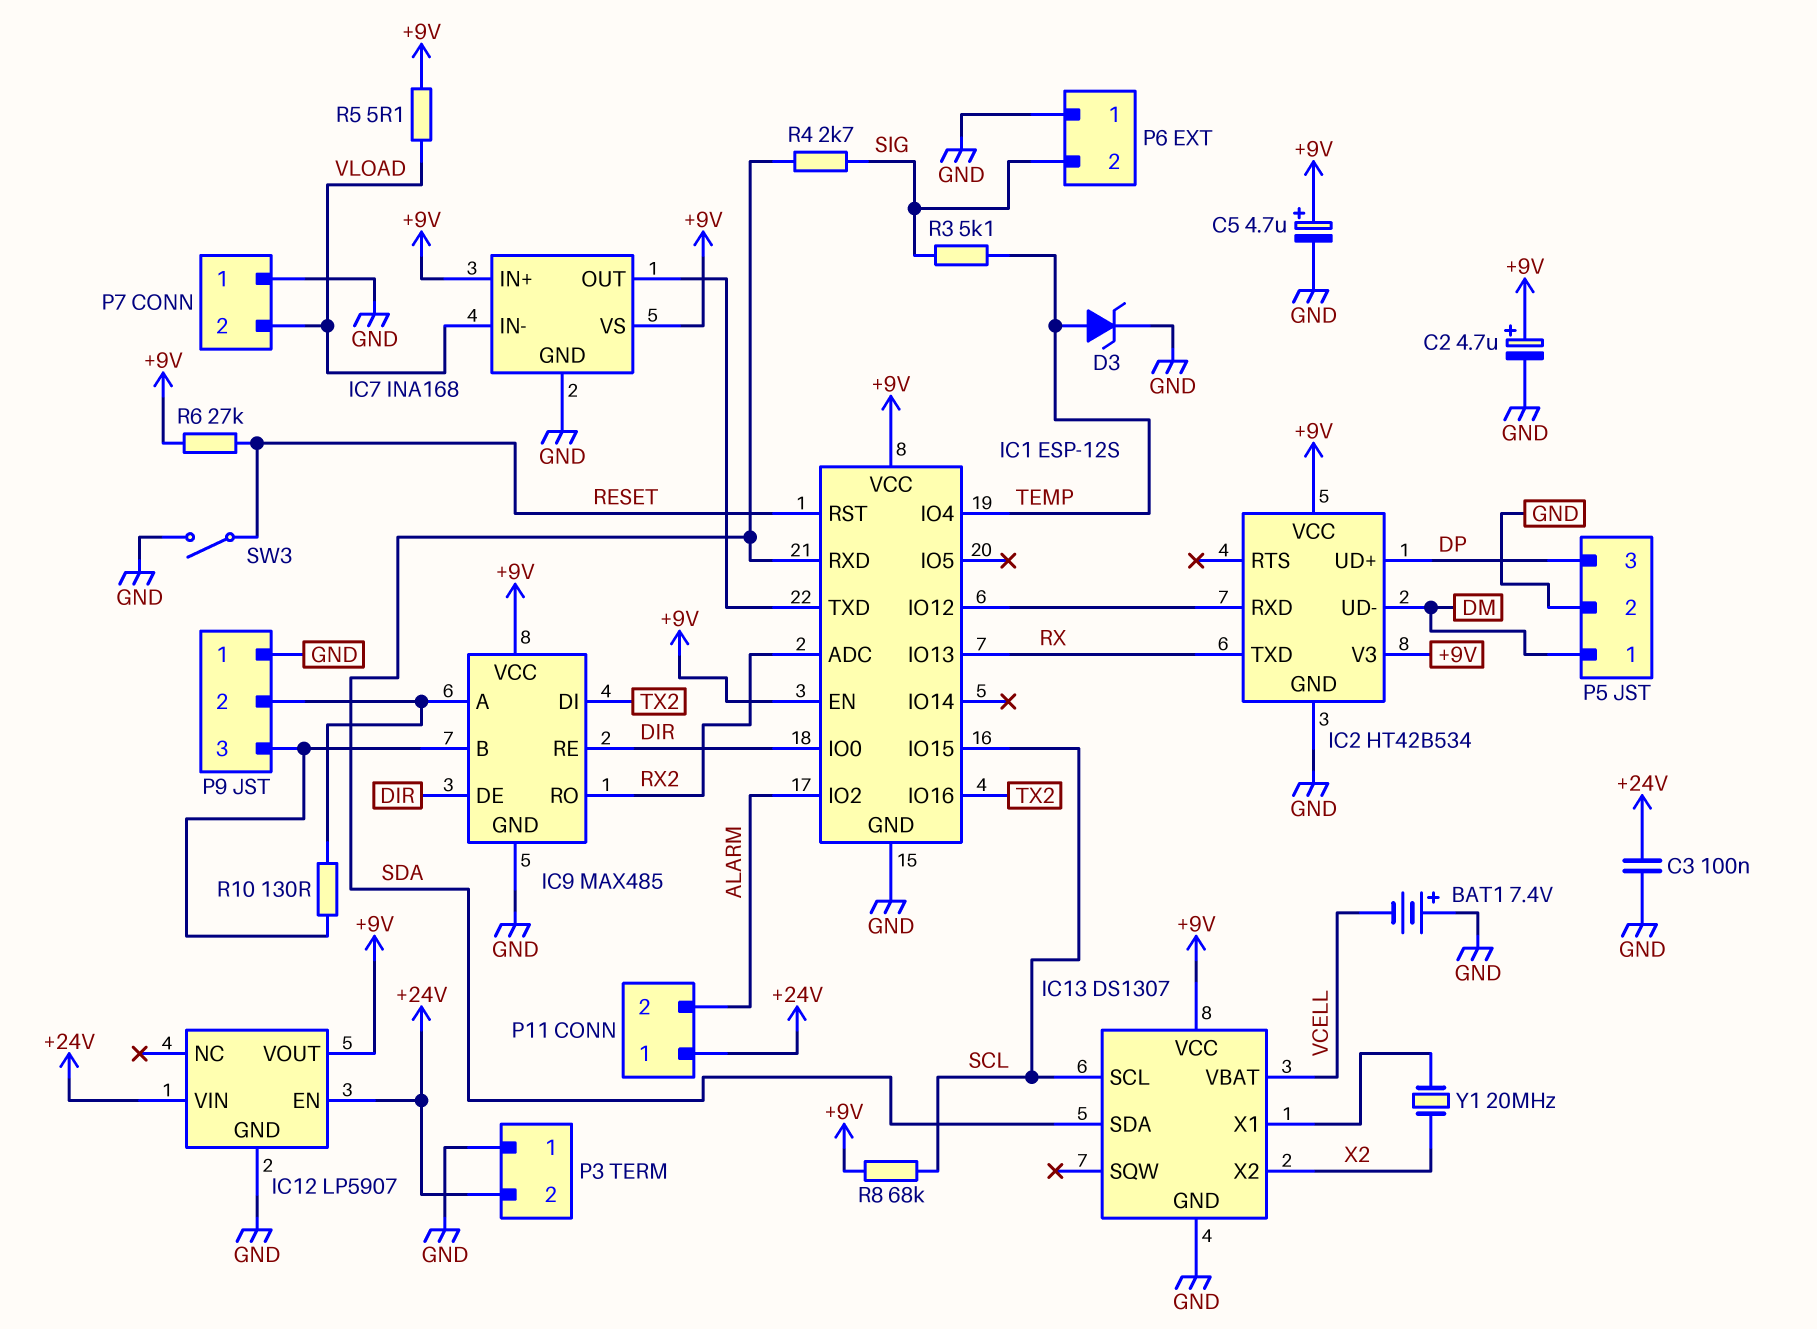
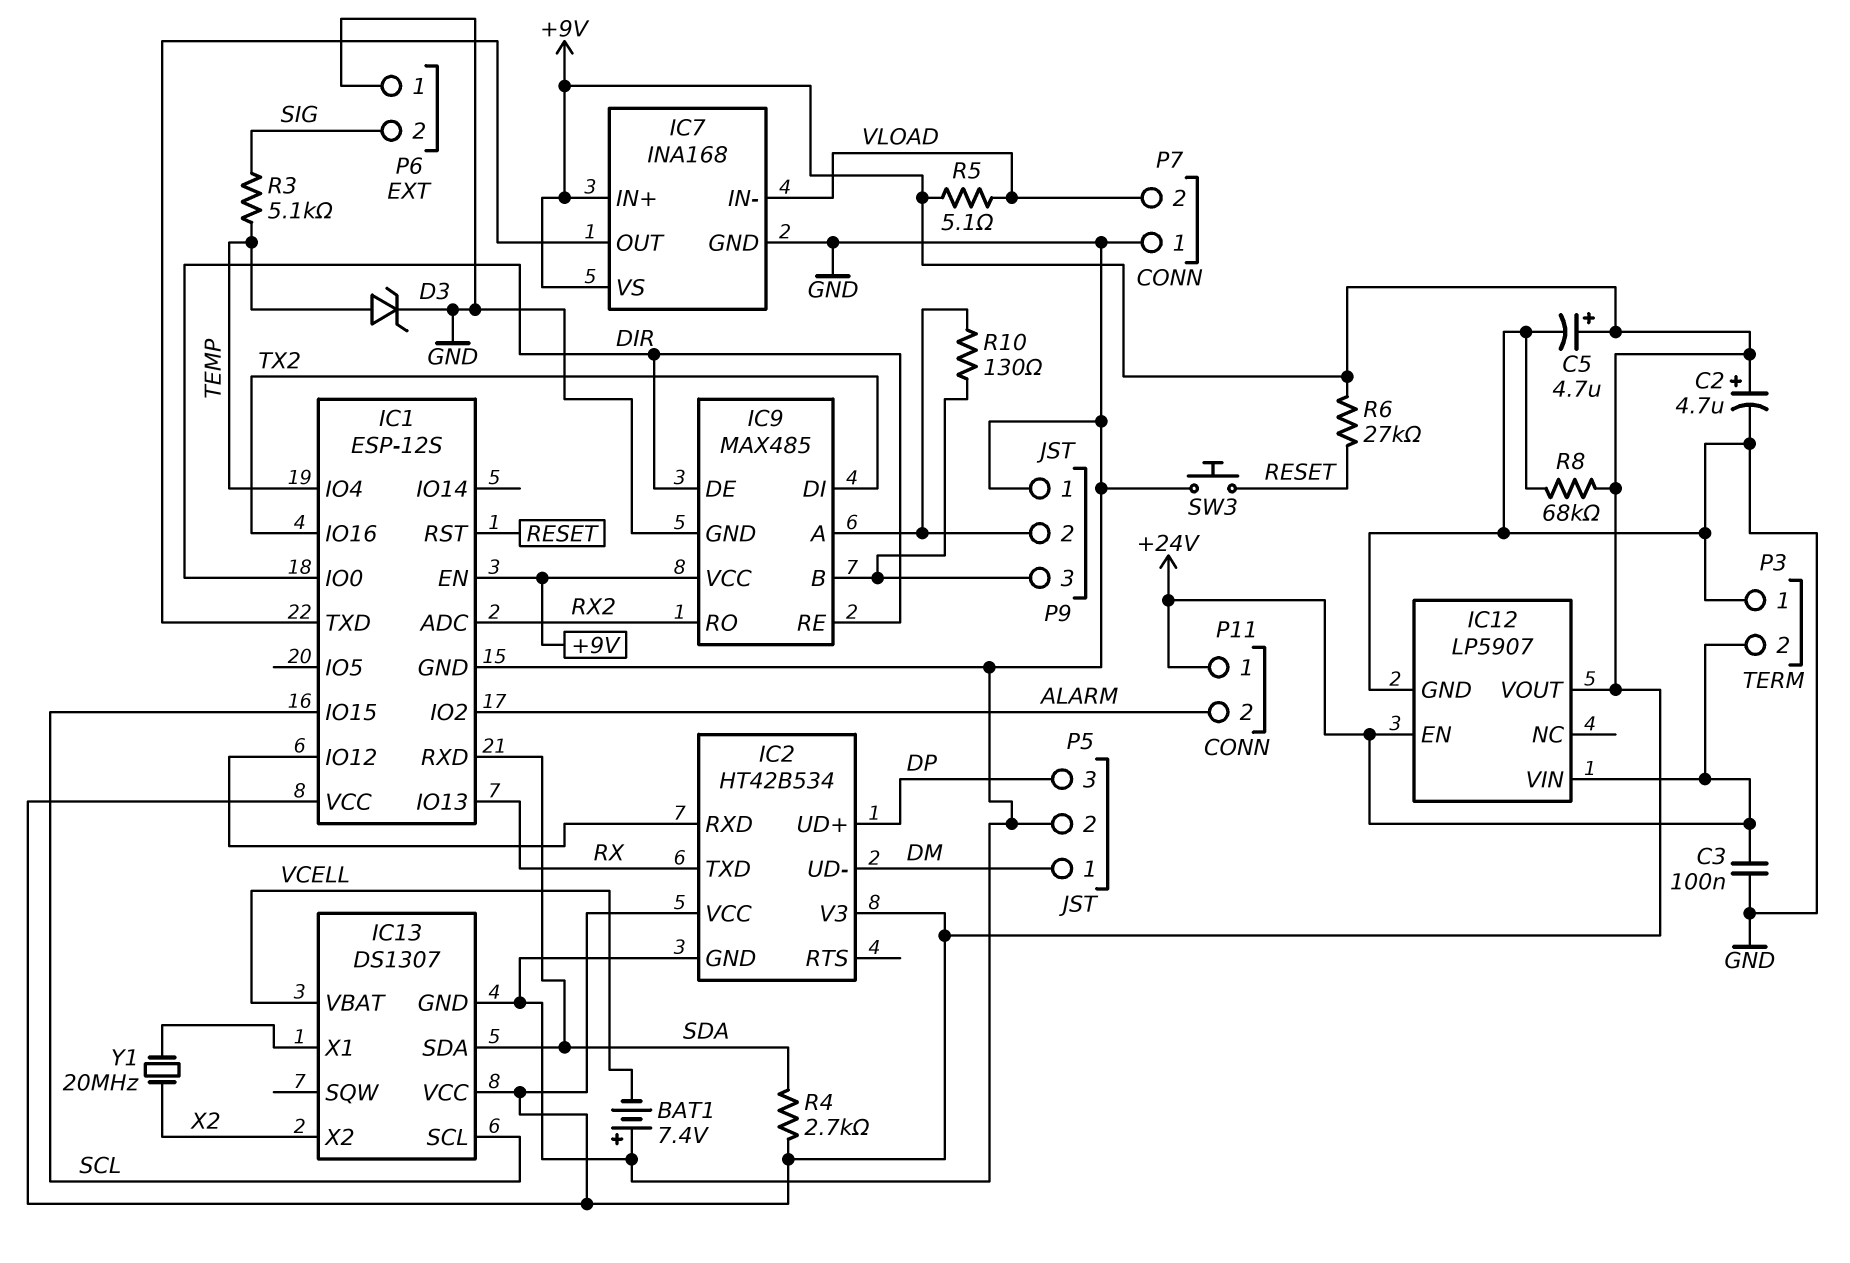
R4: 2.7k (SDA, SIG) -> 2.7k (+9V, SDA)
R8: 68k (+9V, SCL) -> 68k (+9V, GND)
SW3: switch (GND, RESET) -> button (GND, RESET)

